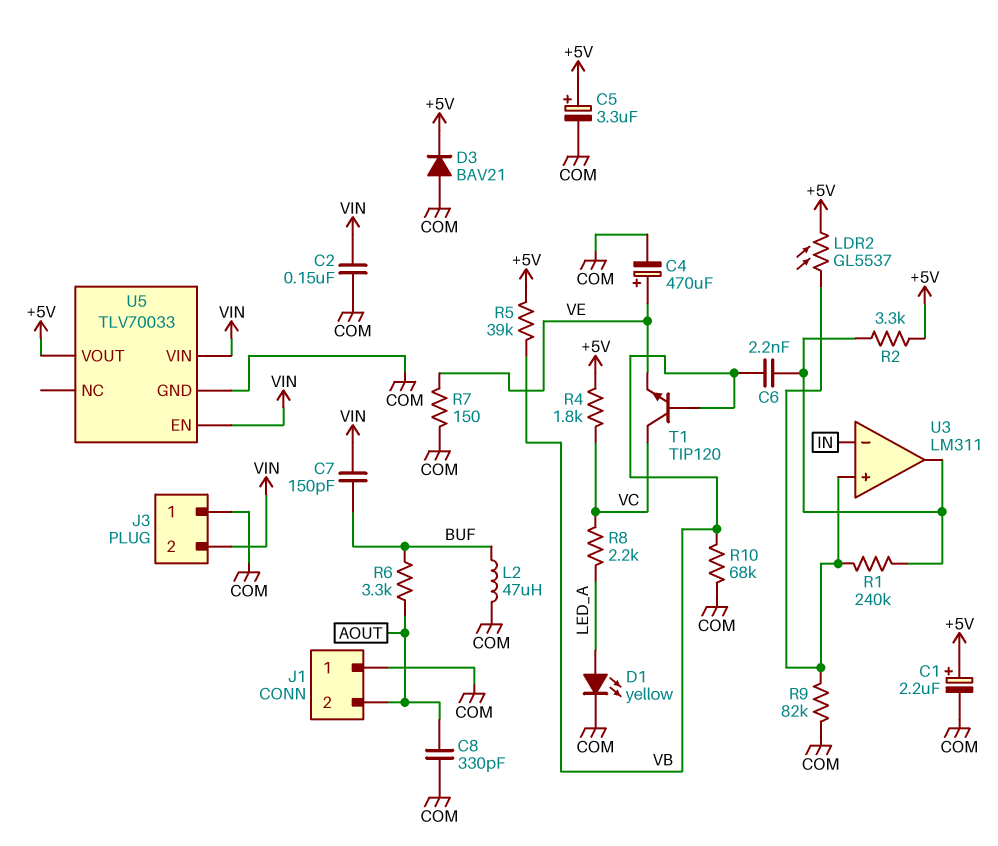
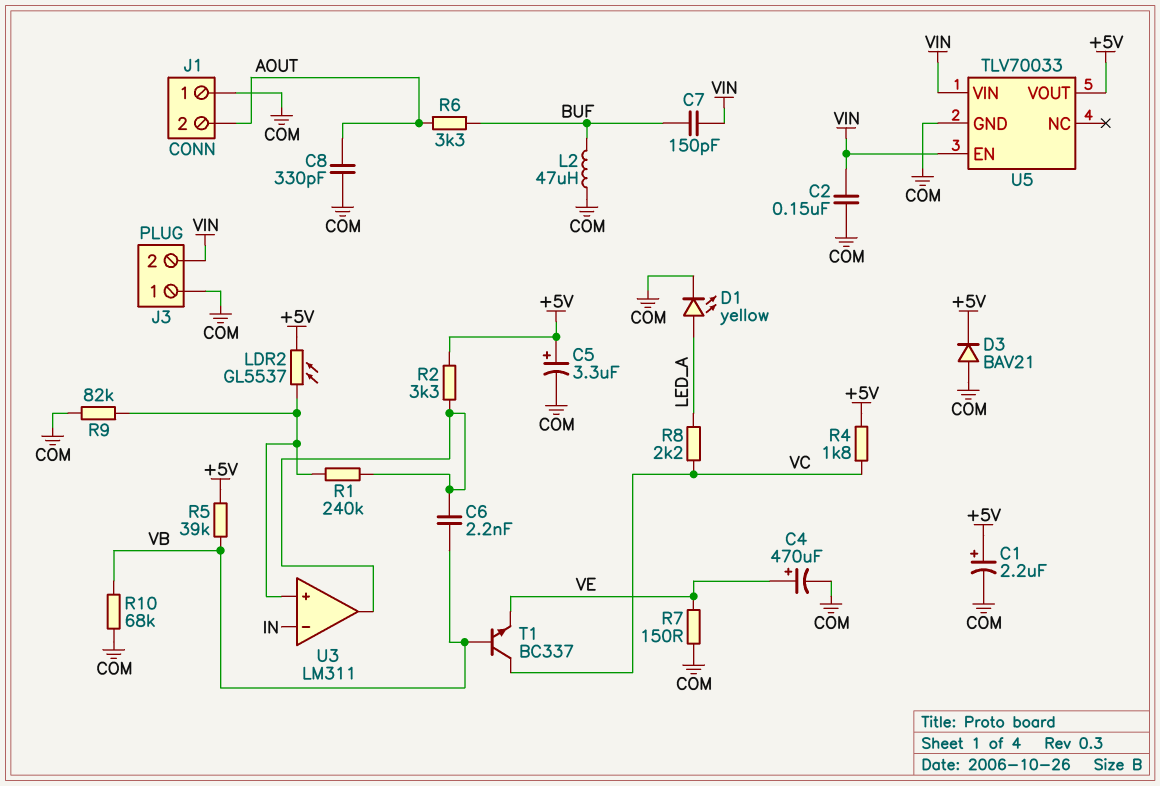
T1: NPN TIP120 (B VB, C VC, E VE) -> NPN BC337 (B VB, C VC, E VE)

